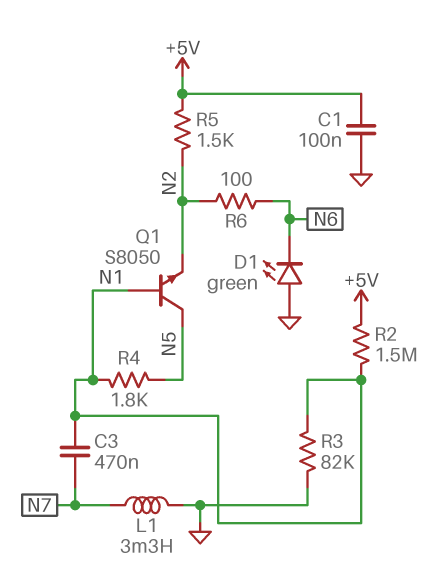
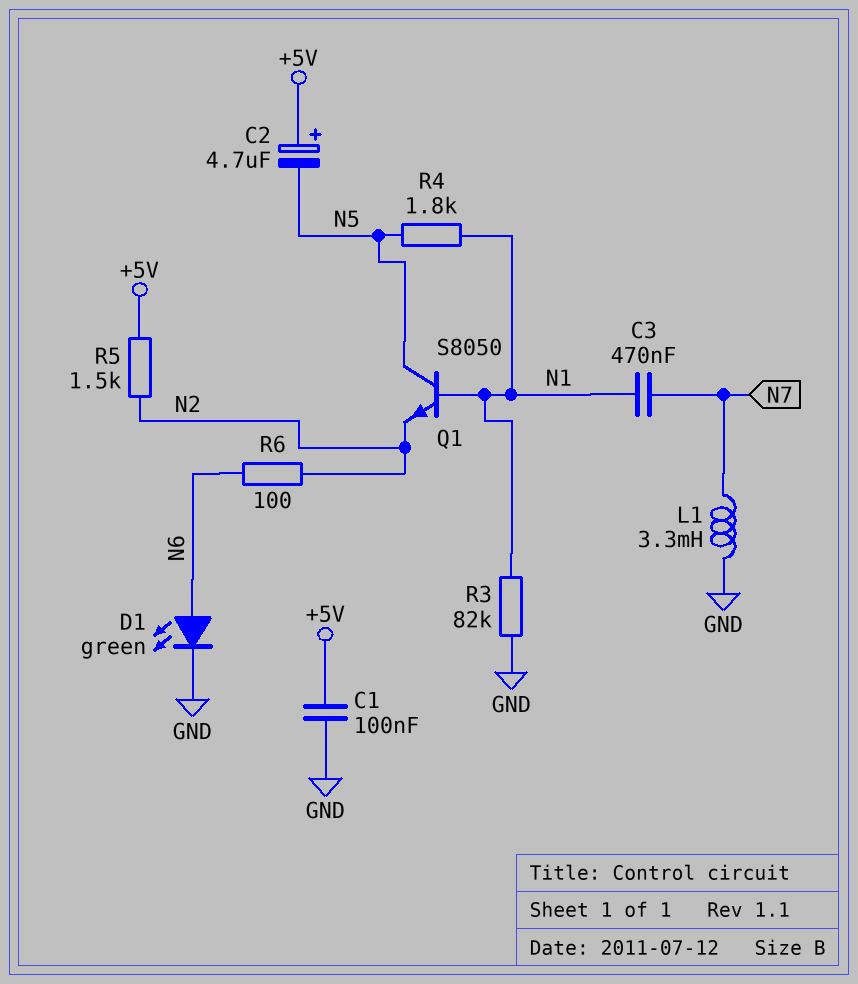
C2: none -> 4.7uF (plus +5V, minus N5)
D1: LED green (A GND, K N6) -> LED green (A N6, K GND)
R2: 1.5M (+5V, N1) -> none

